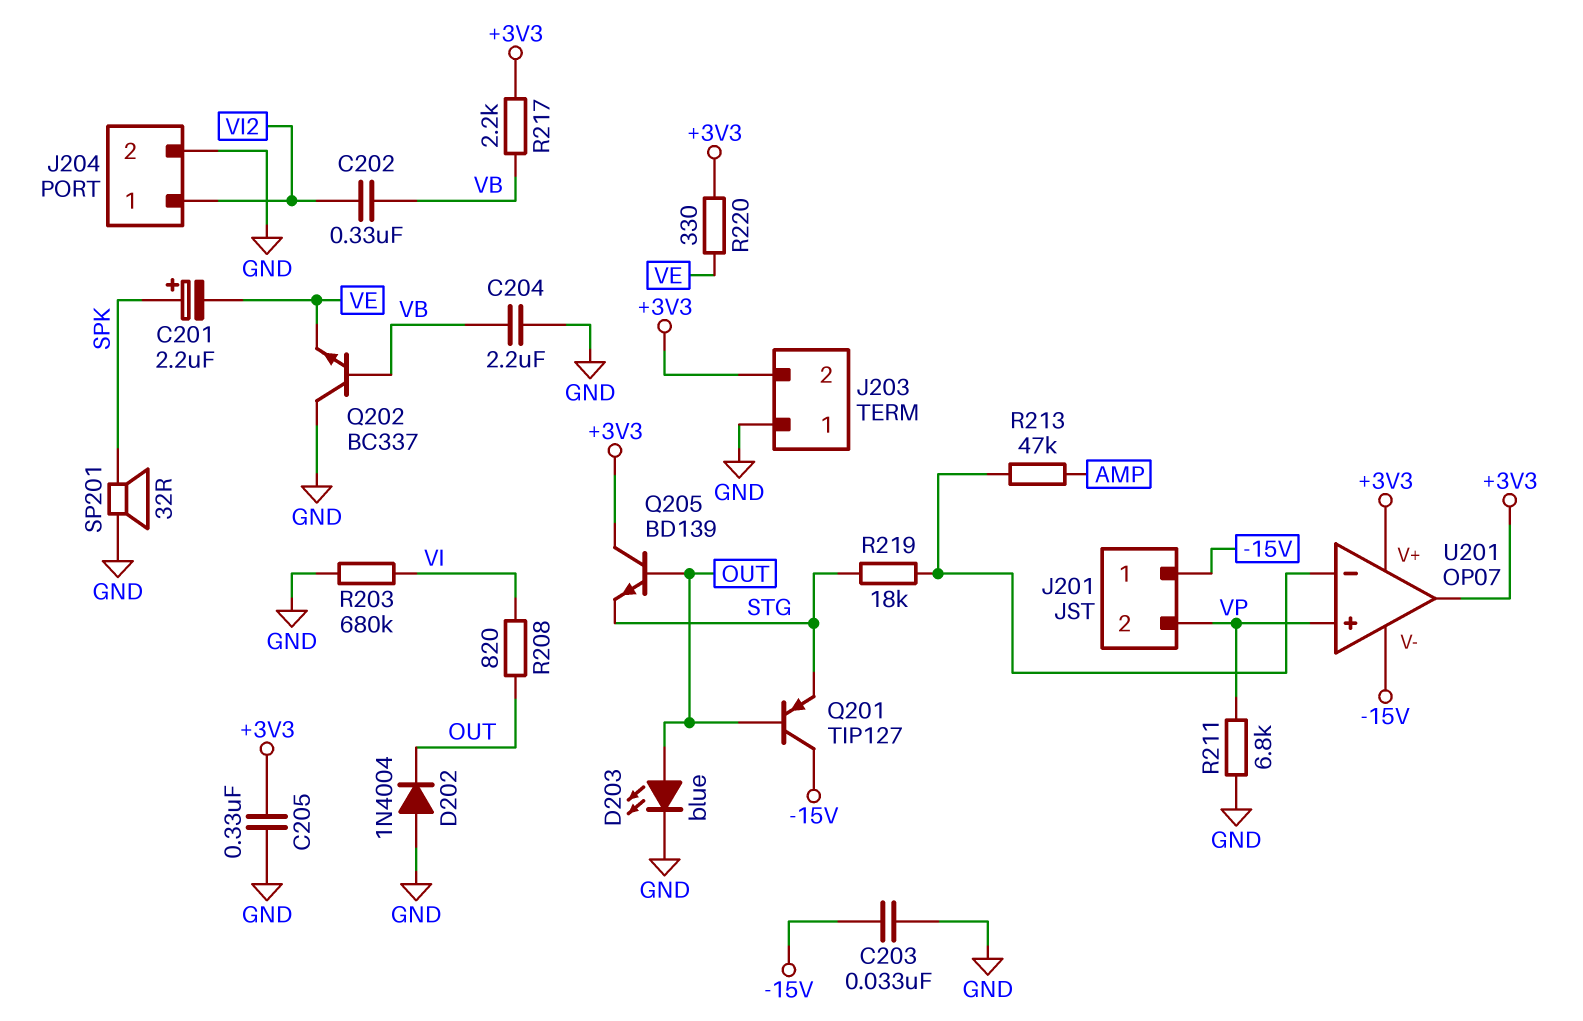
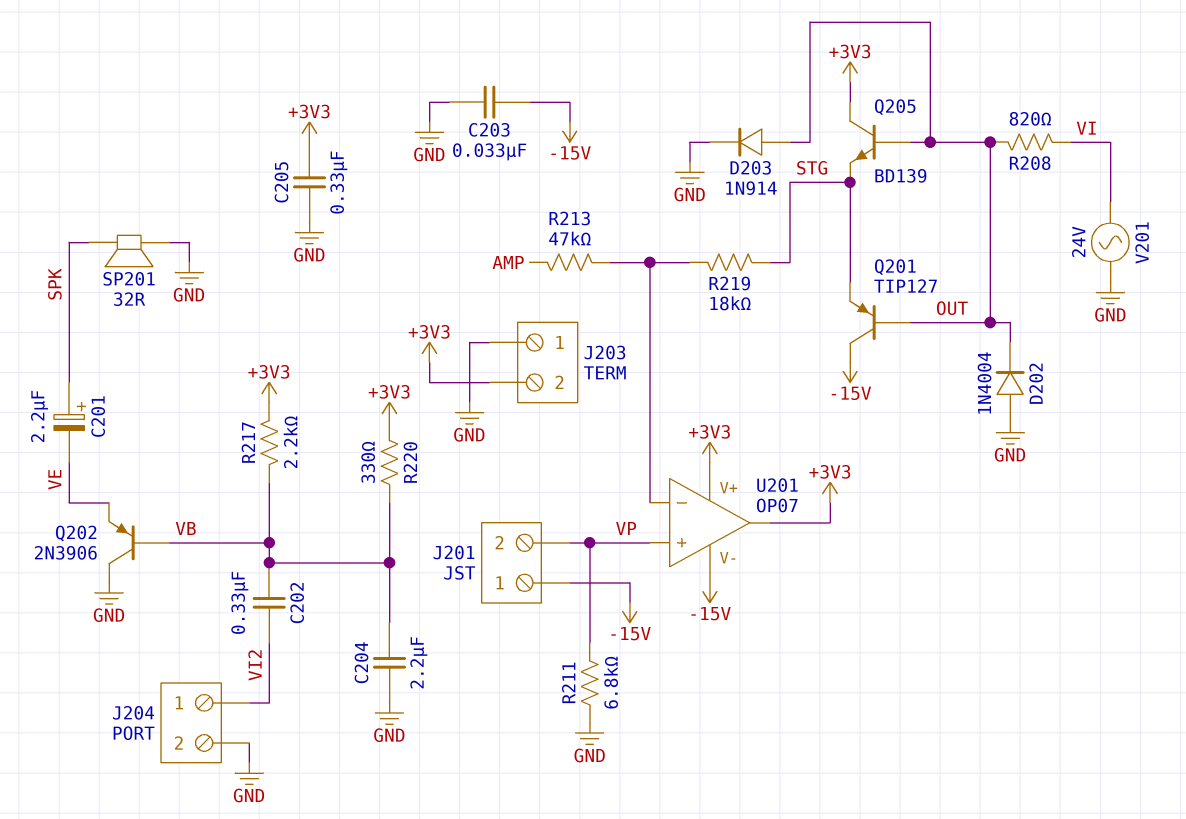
D203: LED blue (A OUT, K GND) -> diode 1N914 (A OUT, K GND)
Q202: NPN BC337 (B VB, C GND, E VE) -> PNP 2N3906 (B VB, C GND, E VE)
R203: 680k (GND, VI) -> none
R220: 330 (+3V3, VE) -> 330 (+3V3, VB)
V201: none -> AC 24V (GND, VI)

